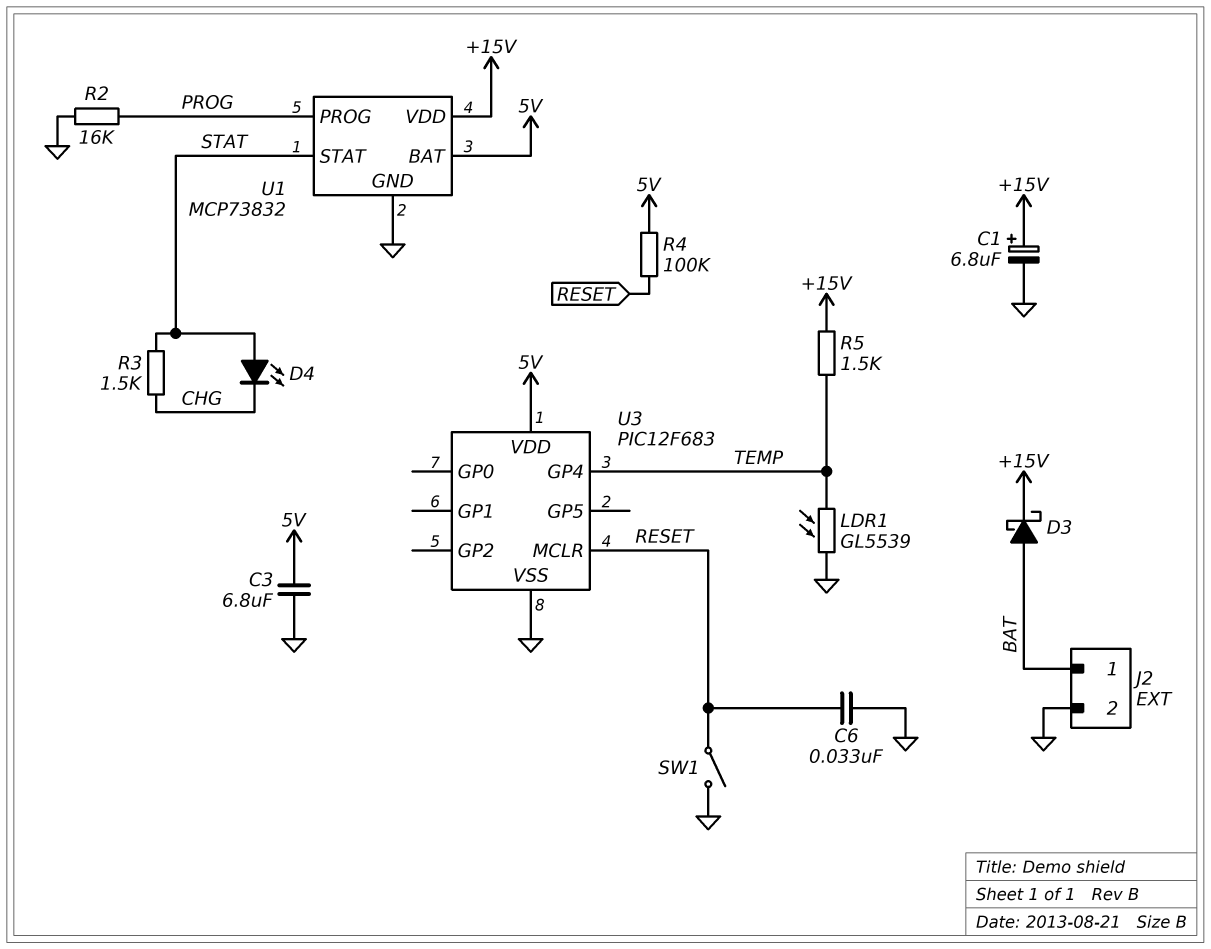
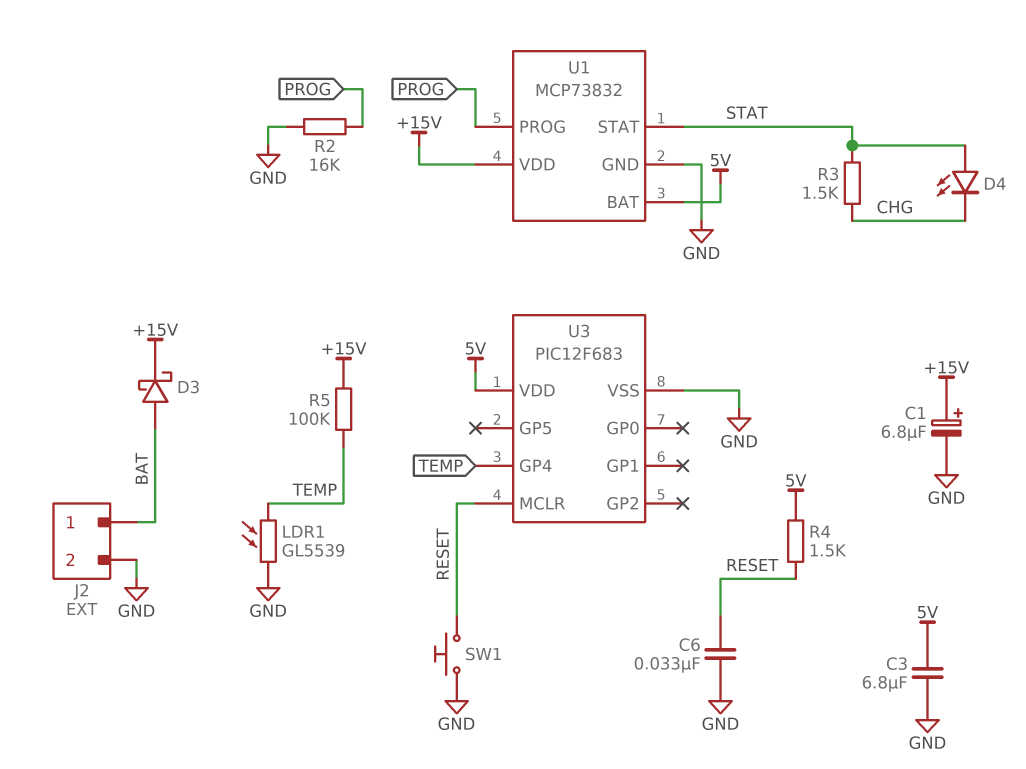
R4: 100k (5V, RESET) -> 1.5k (5V, RESET)
R5: 1.5k (+15V, TEMP) -> 100k (+15V, TEMP)
SW1: switch (GND, RESET) -> button (GND, RESET)

